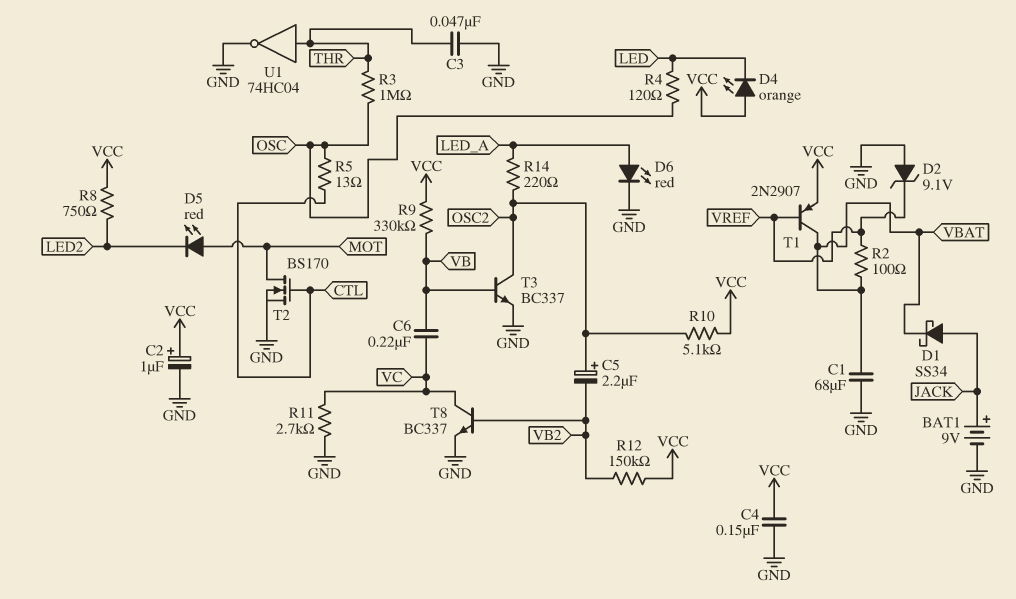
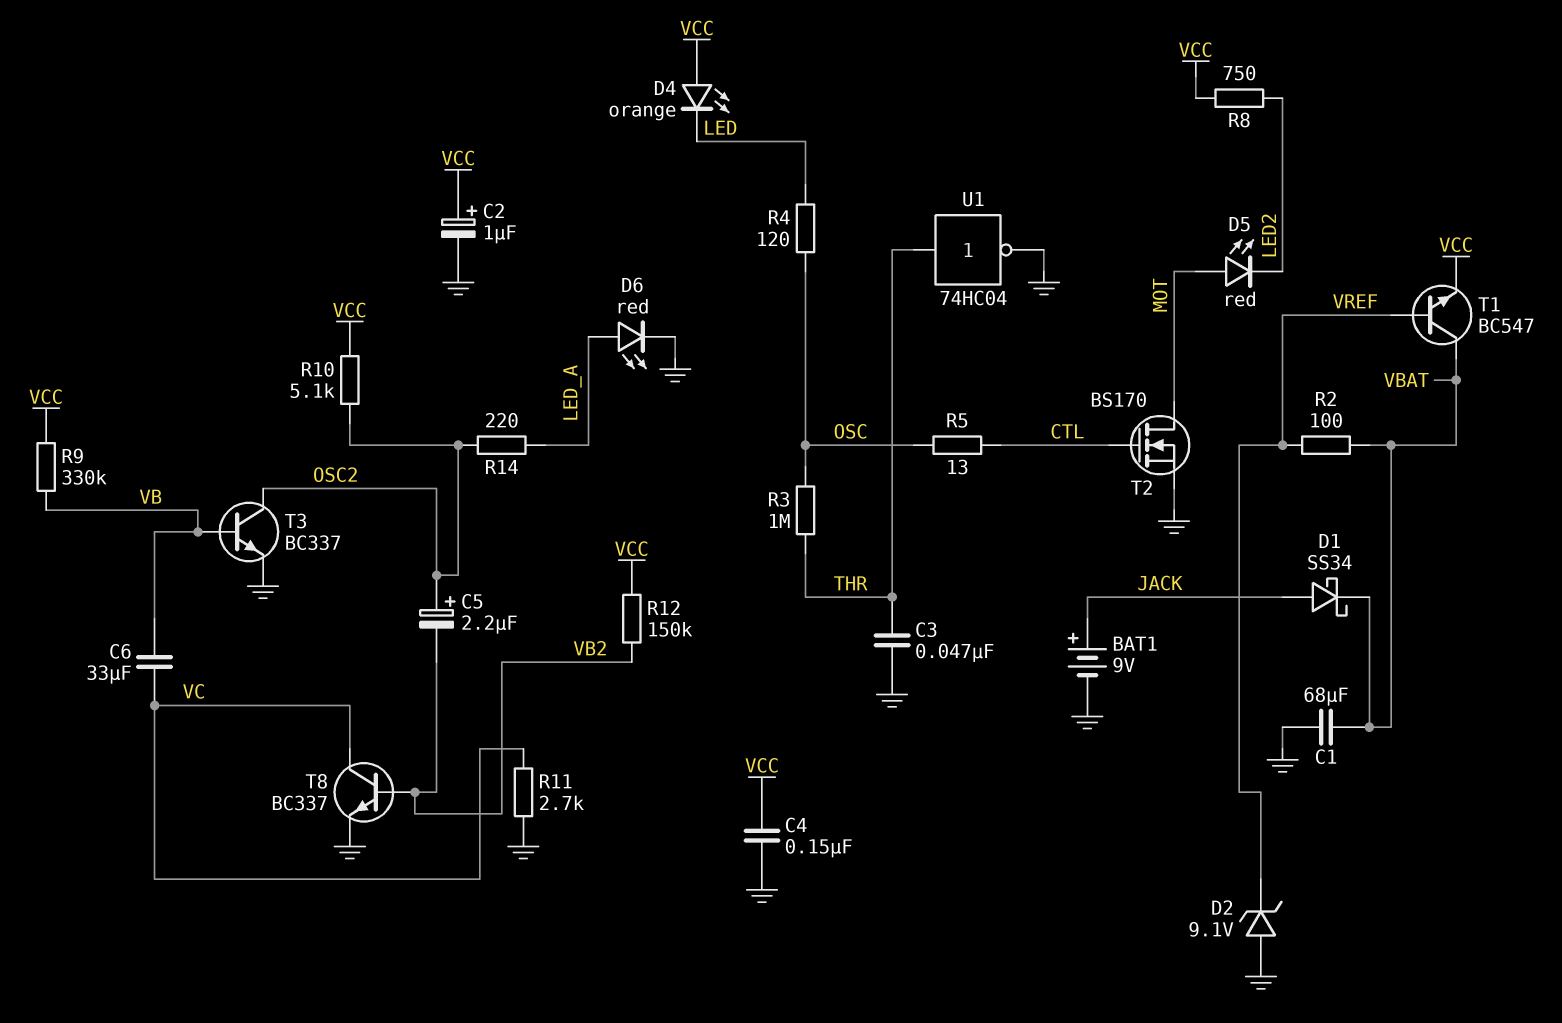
C6: 220nF (VB, VC) -> 33uF (VB, VC)
T1: PNP 2N2907 (B VREF, C VBAT, E VCC) -> NPN BC547 (B VREF, C VBAT, E VCC)

